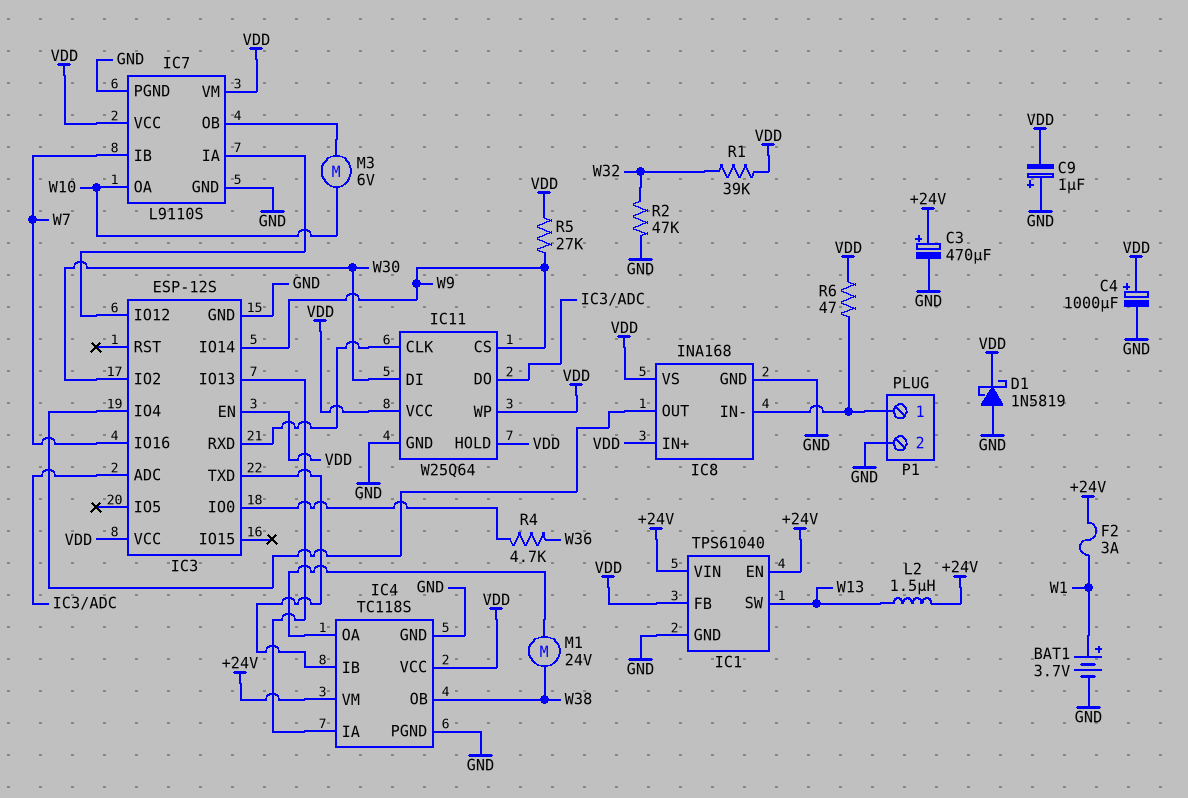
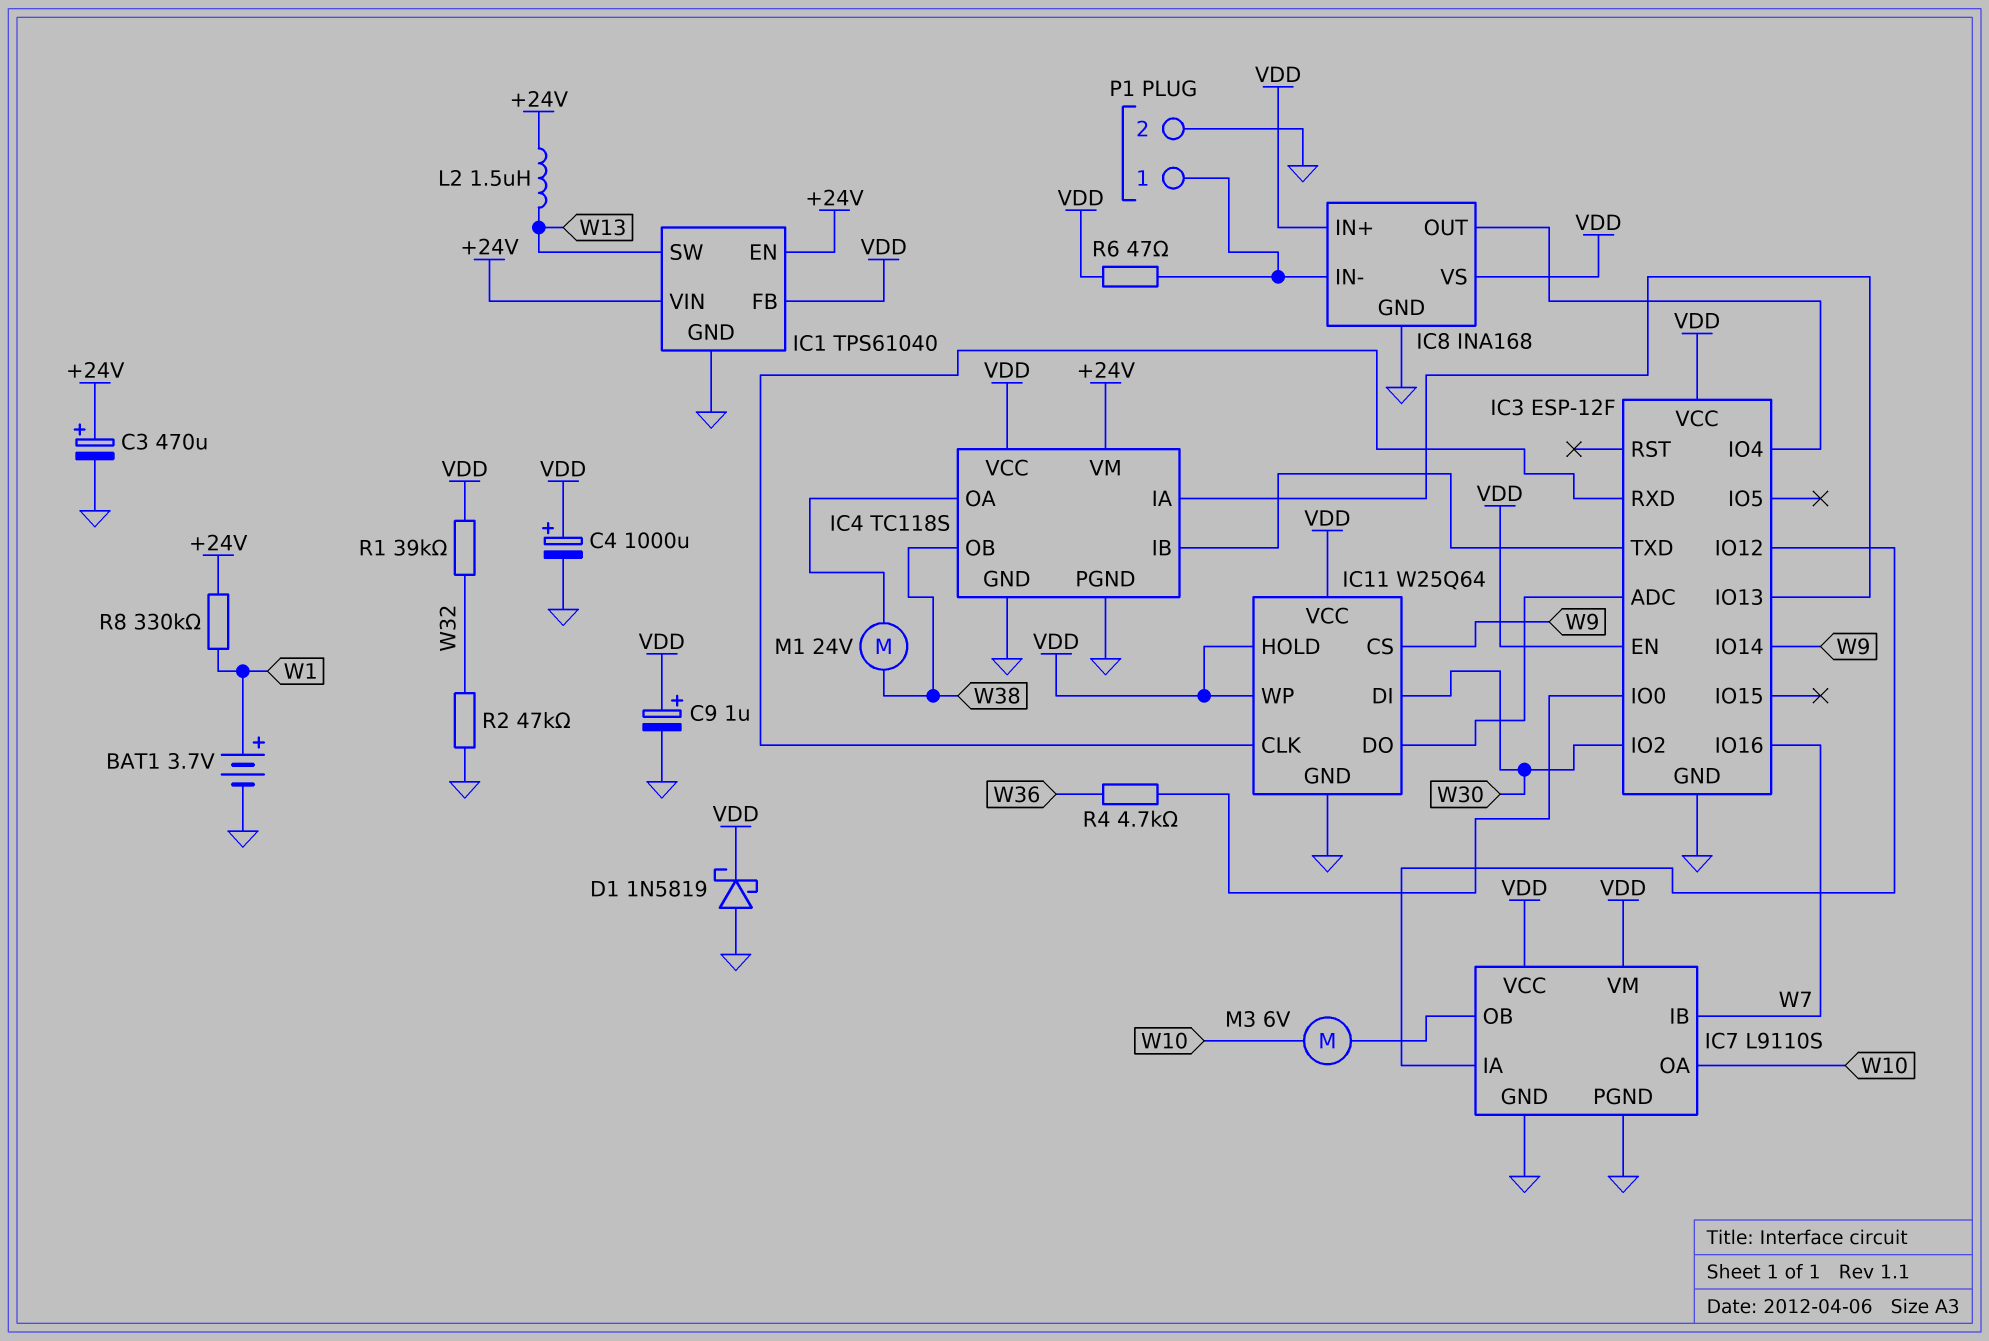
C9: 1uF (plus GND, minus VDD) -> 1uF (plus VDD, minus GND)
F2: 3A (+24V, W1) -> none
IC3: ESP-12S -> ESP-12F
R5: 27k (VDD, W9) -> none
R8: none -> 330k (+24V, W1)

